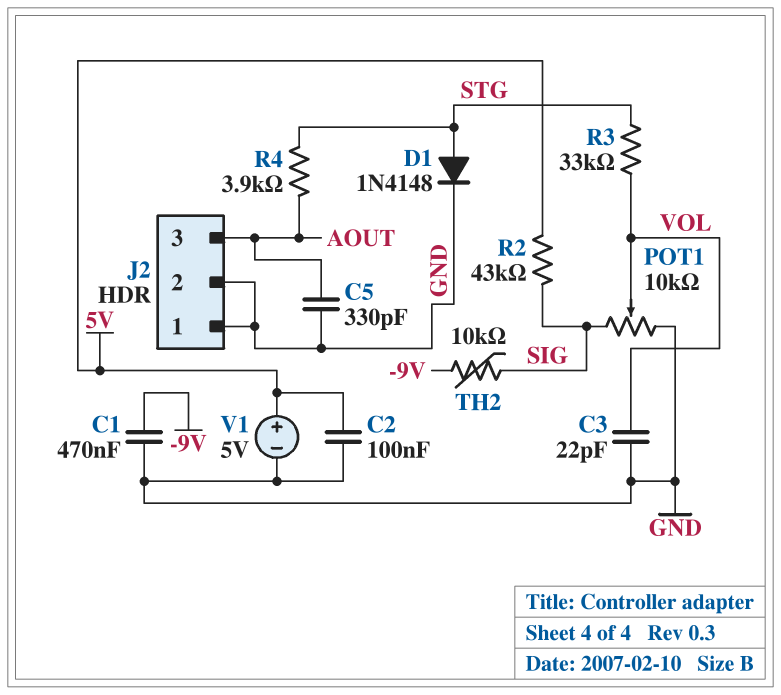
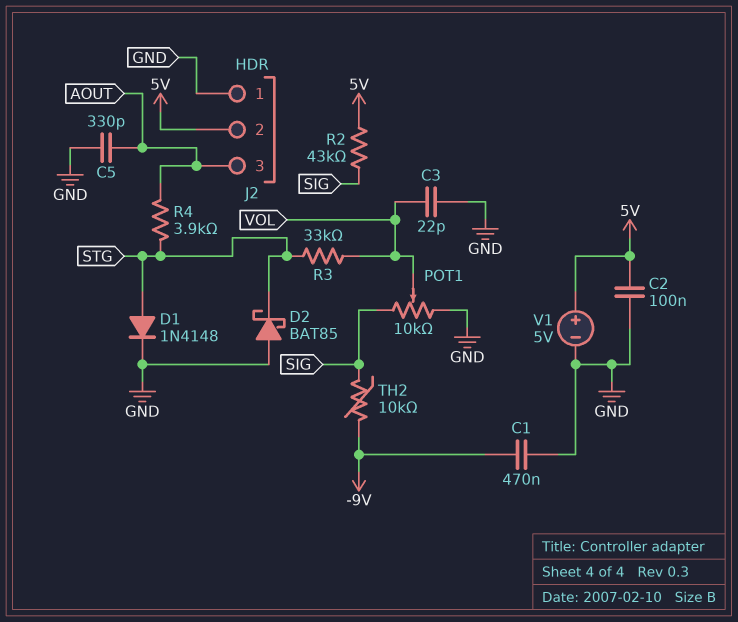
D2: none -> schottky BAT85 (A GND, K STG)
J2 pin 2: GND -> 5V

